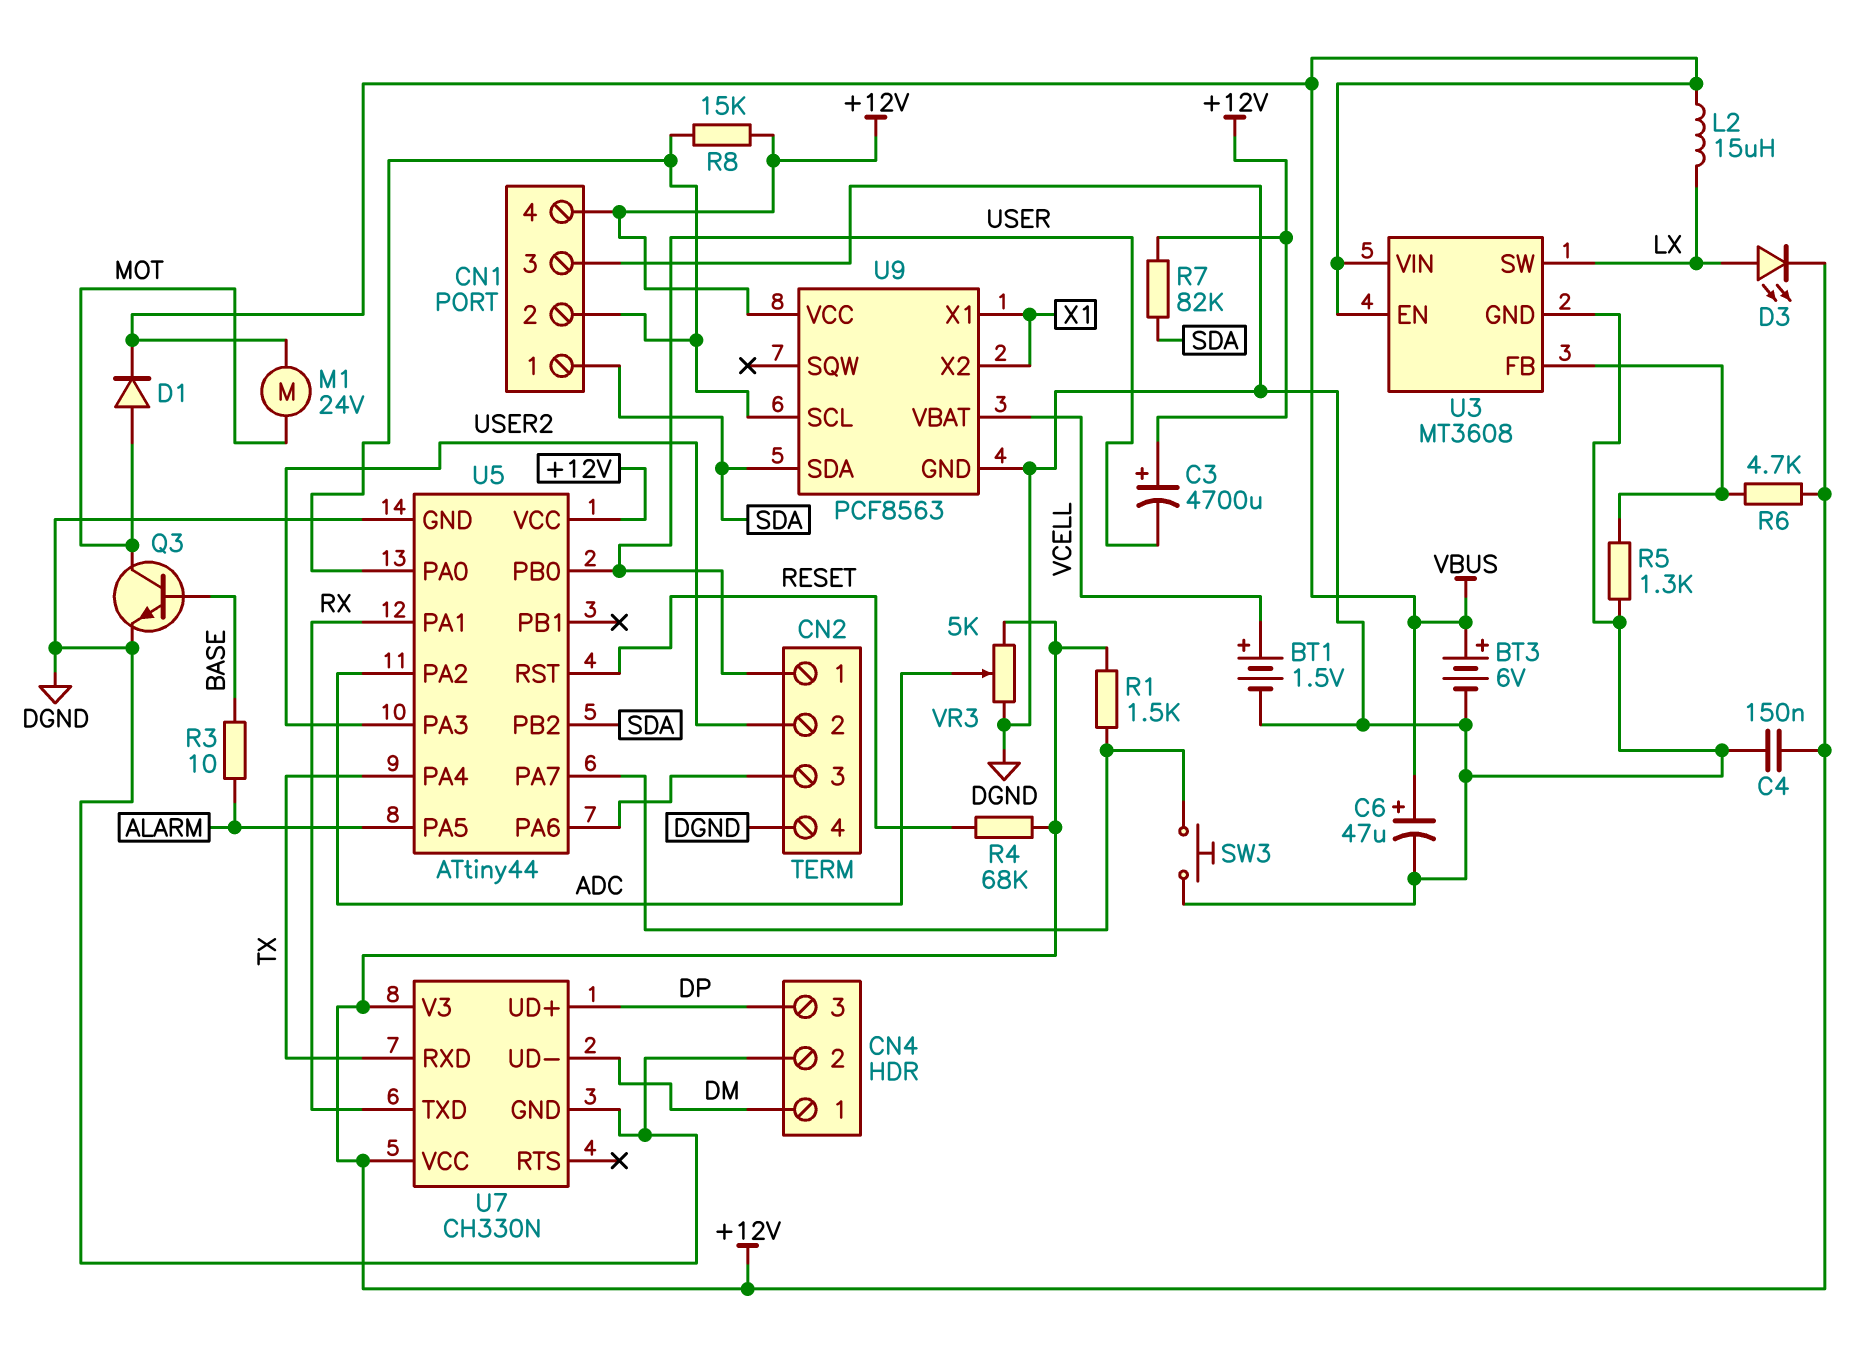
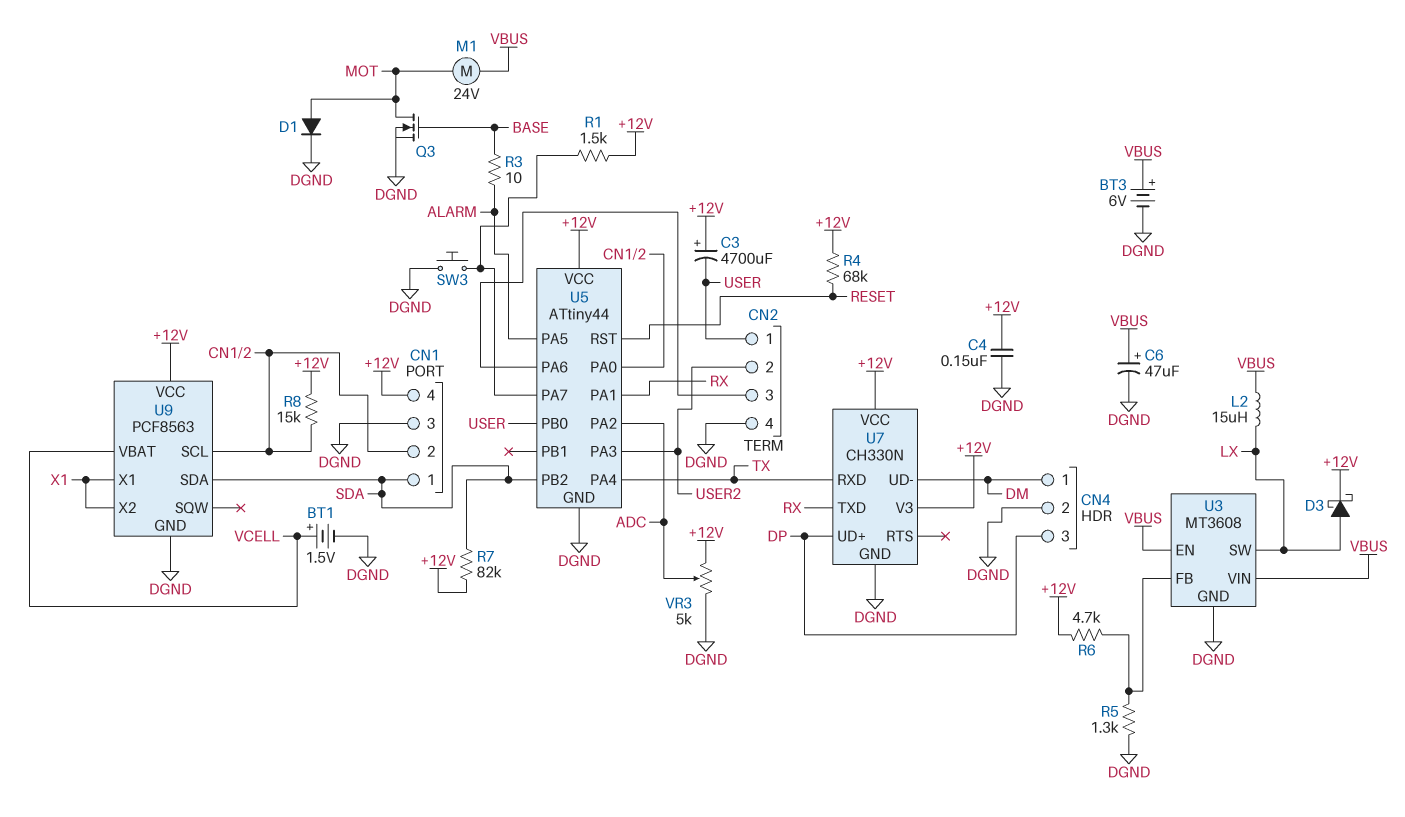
D1: diode (A MOT, K VBUS) -> diode (A MOT, K DGND)
D3: LED (A LX, K +12V) -> schottky (A LX, K +12V)
Q3: NPN (B BASE, C MOT, E DGND) -> NMOS (G BASE, D MOT, S DGND)

